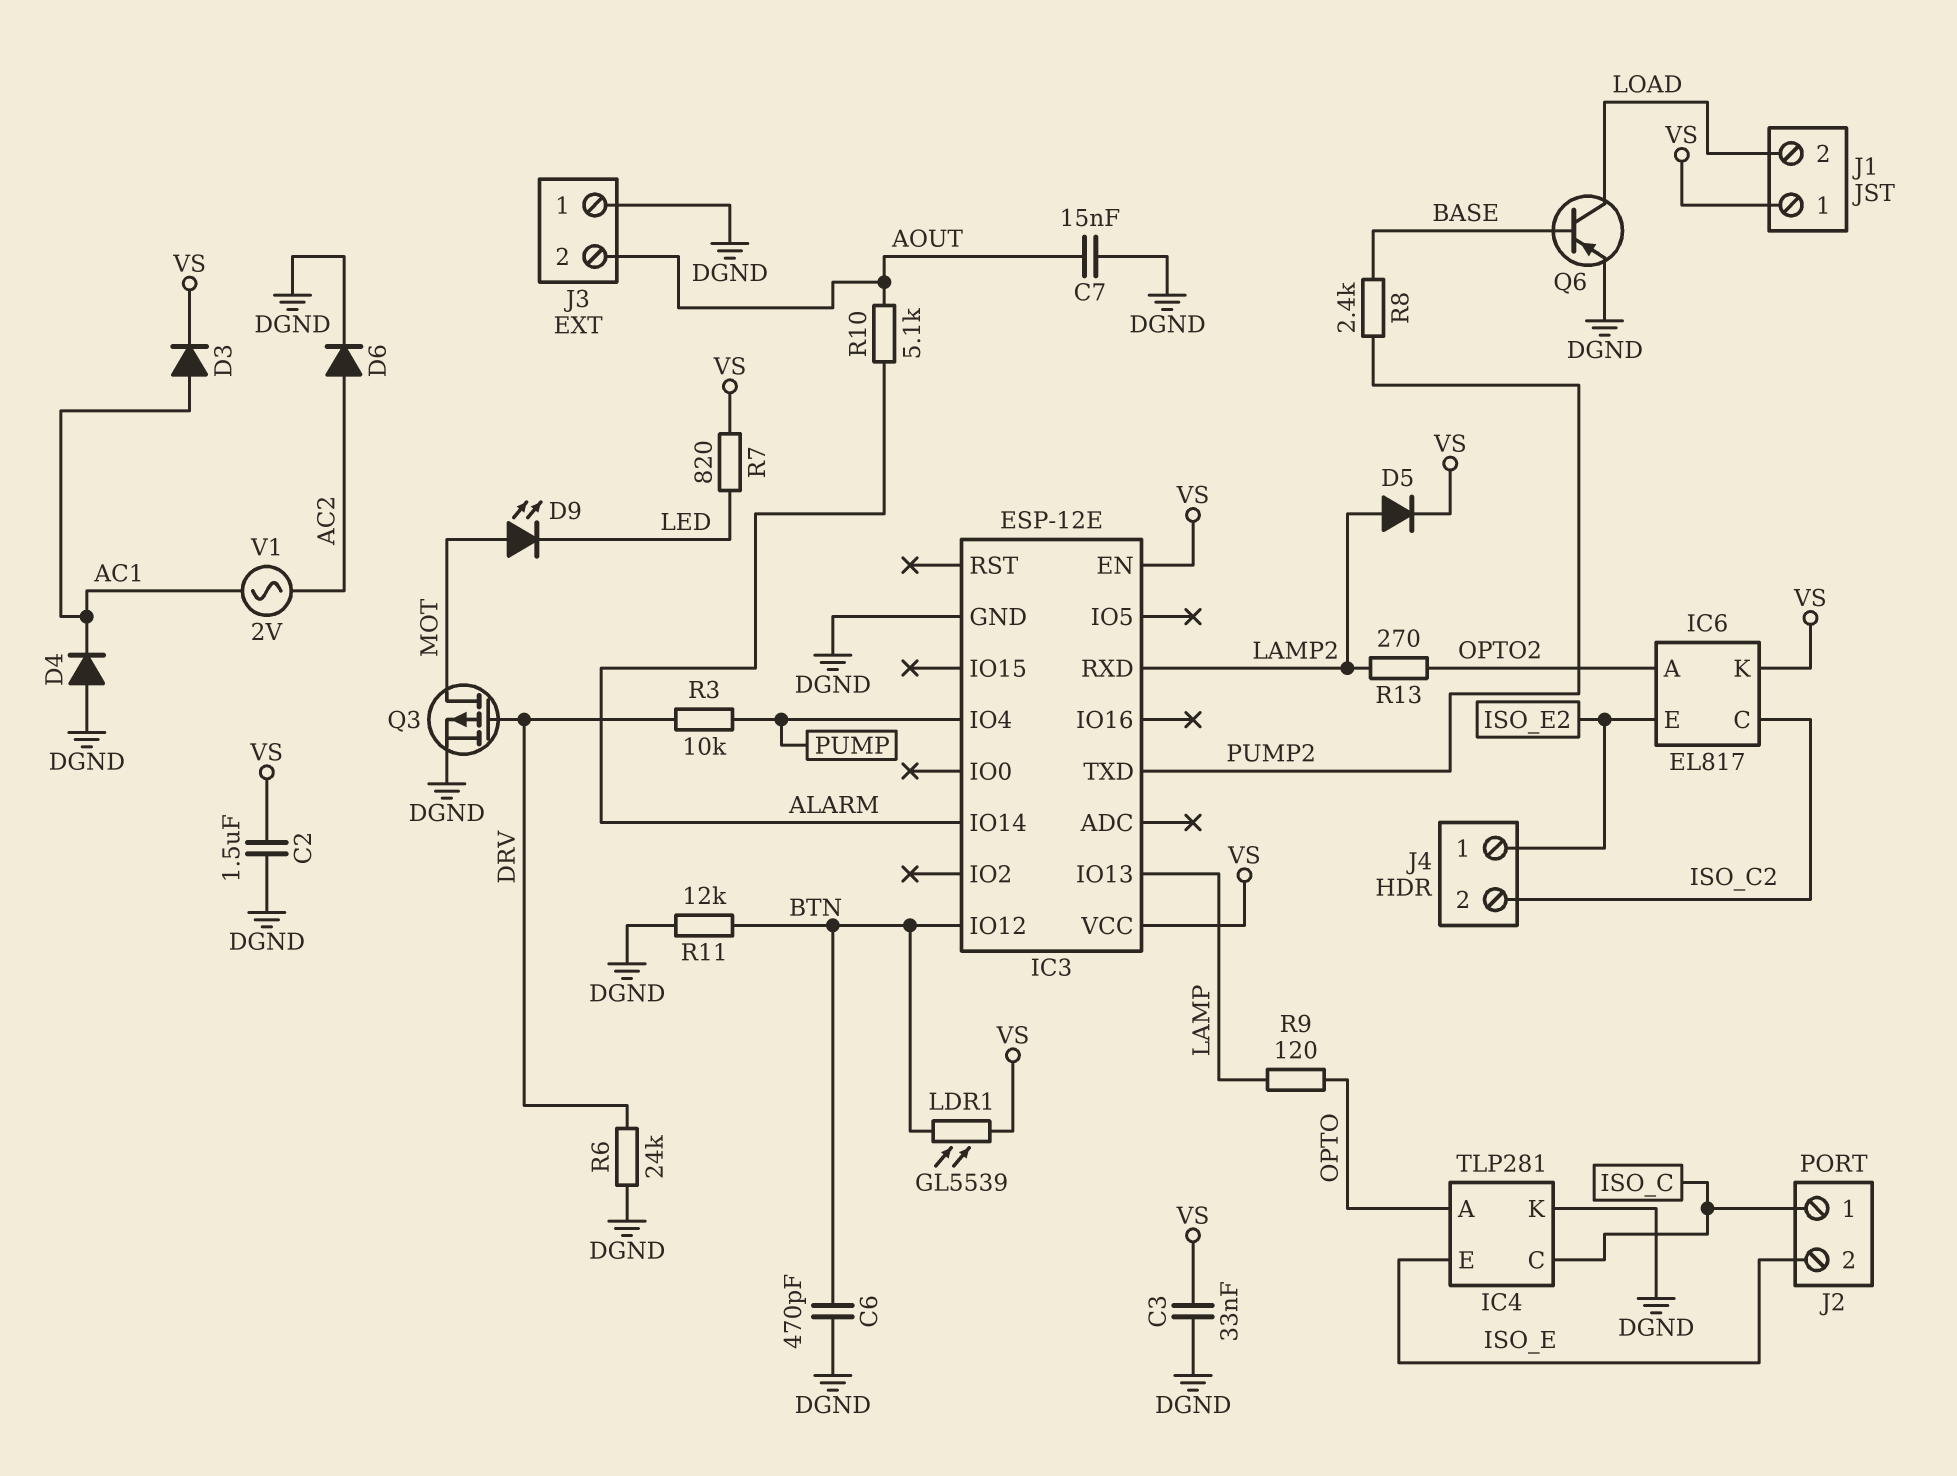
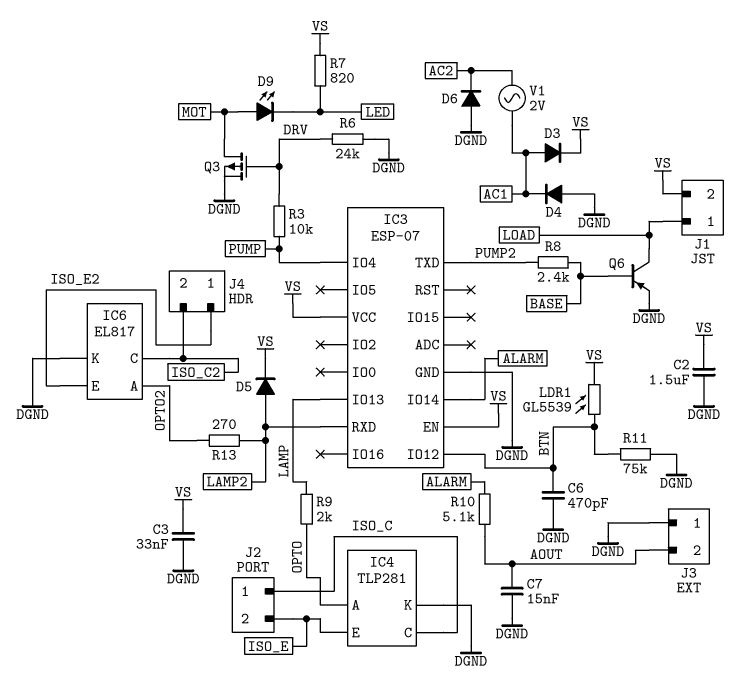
D6: diode (A AC2, K DGND) -> diode (A DGND, K AC2)
IC3: ESP-12E -> ESP-07
IC6 pin K: VS -> DGND
J1 pin 1: VS -> LOAD
J1 pin 2: LOAD -> VS
R9: 120 (LAMP, OPTO) -> 2k (LAMP, OPTO)
R11: 12k (BTN, DGND) -> 75k (BTN, DGND)

